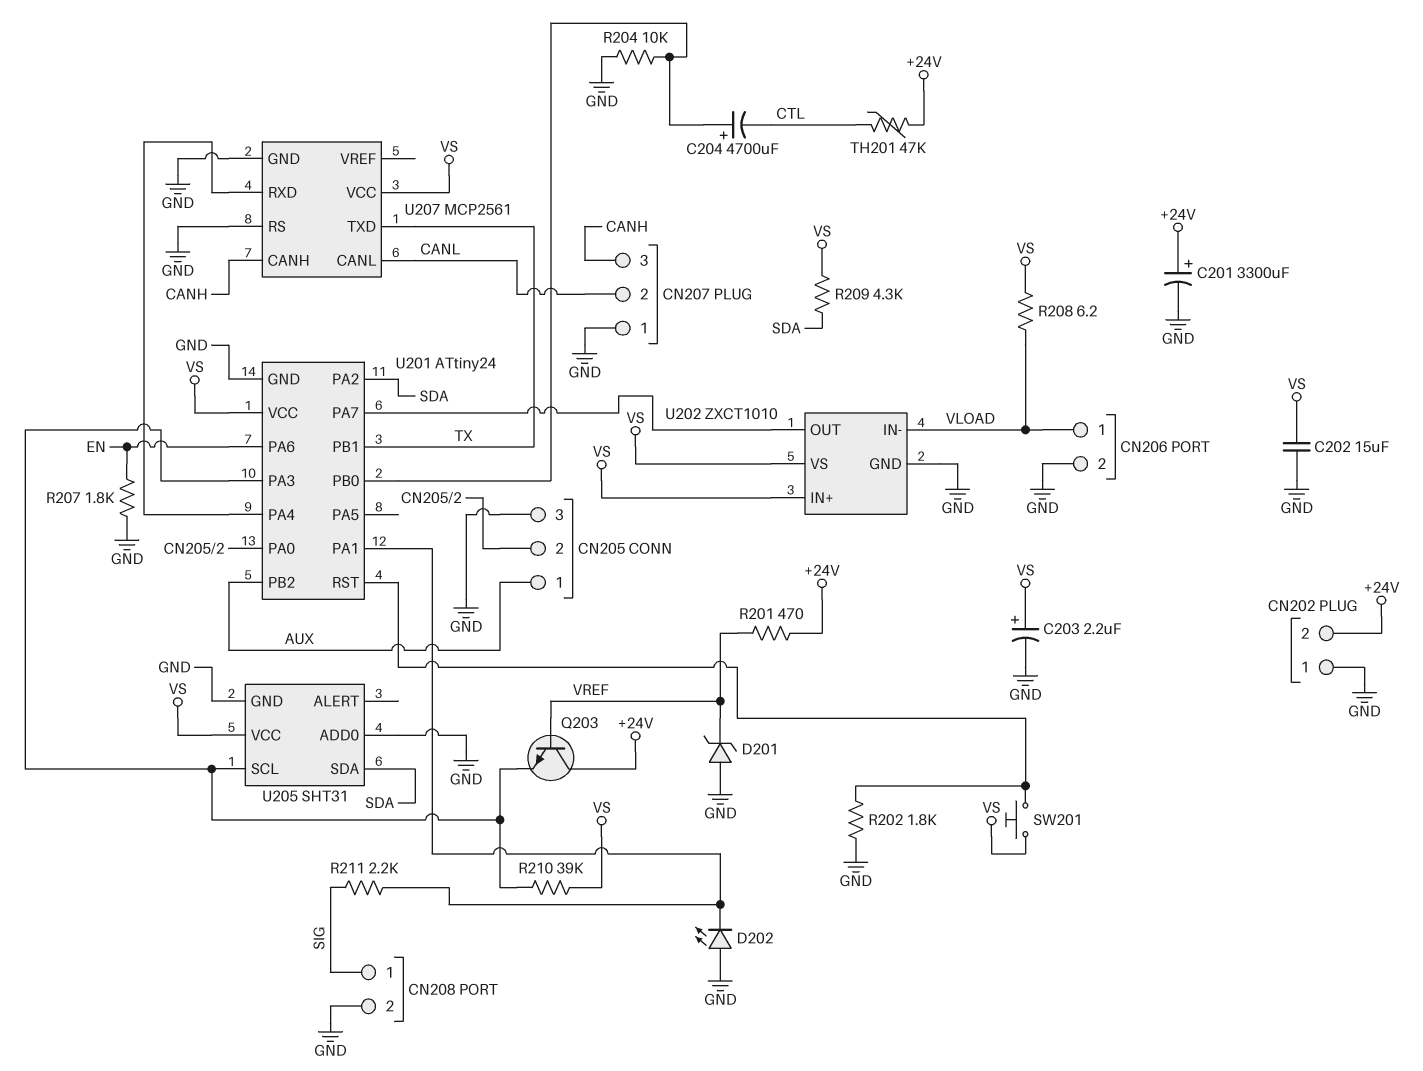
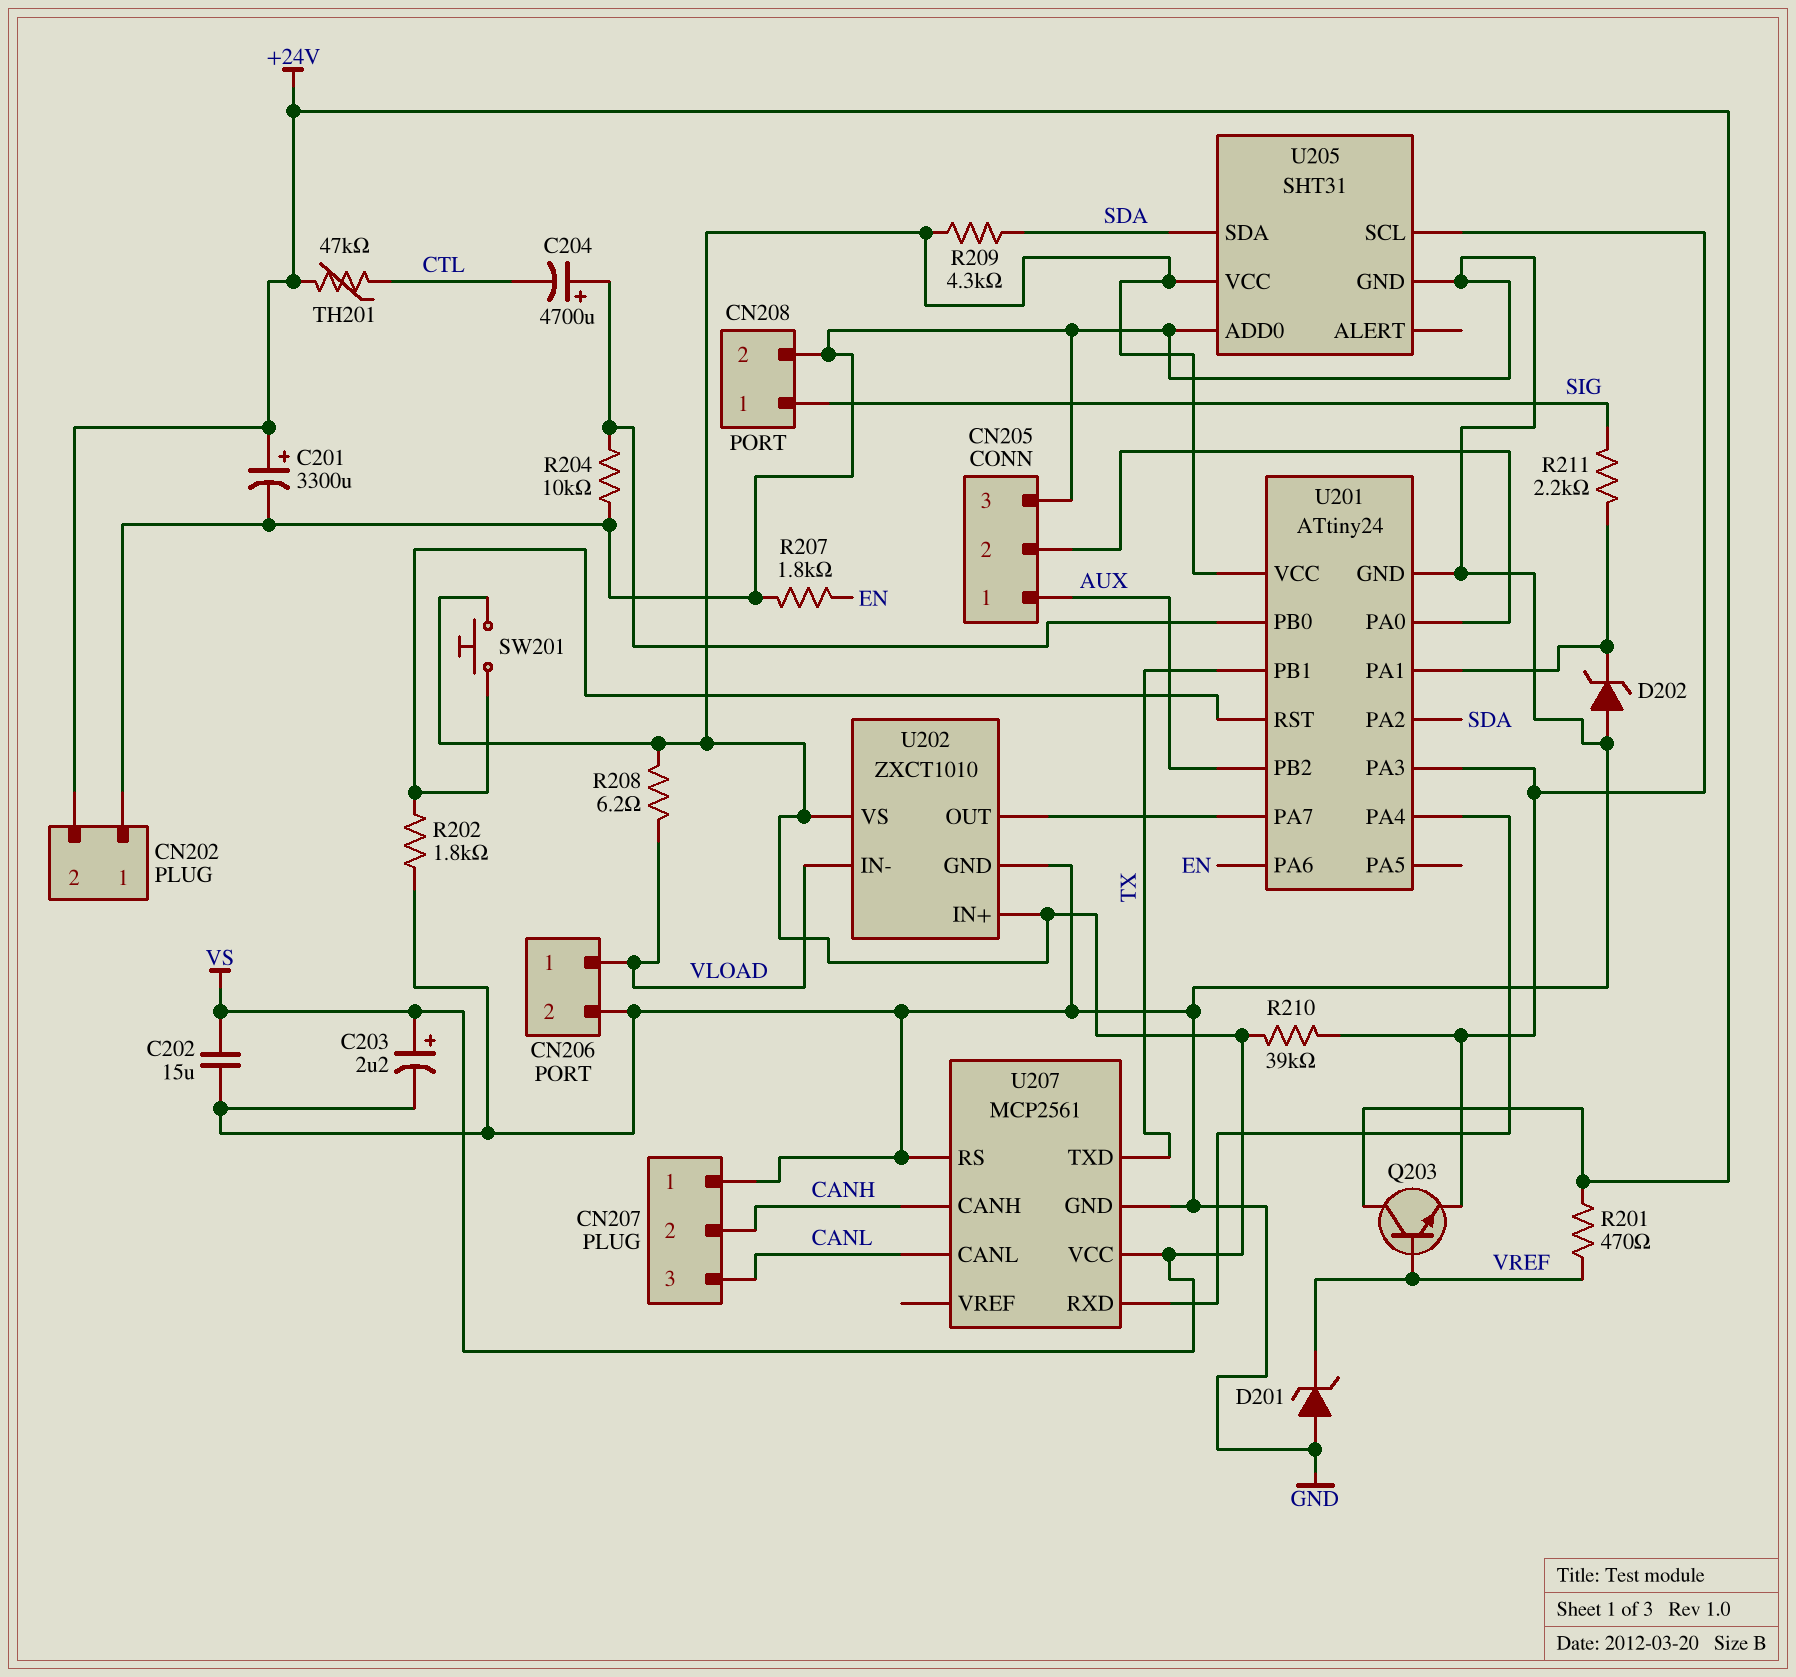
CN207 pin 2: CANL -> CANH
CN207 pin 3: CANH -> CANL
D202: LED (A GND, K U201/PA1) -> zener (A GND, K U201/PA1)

